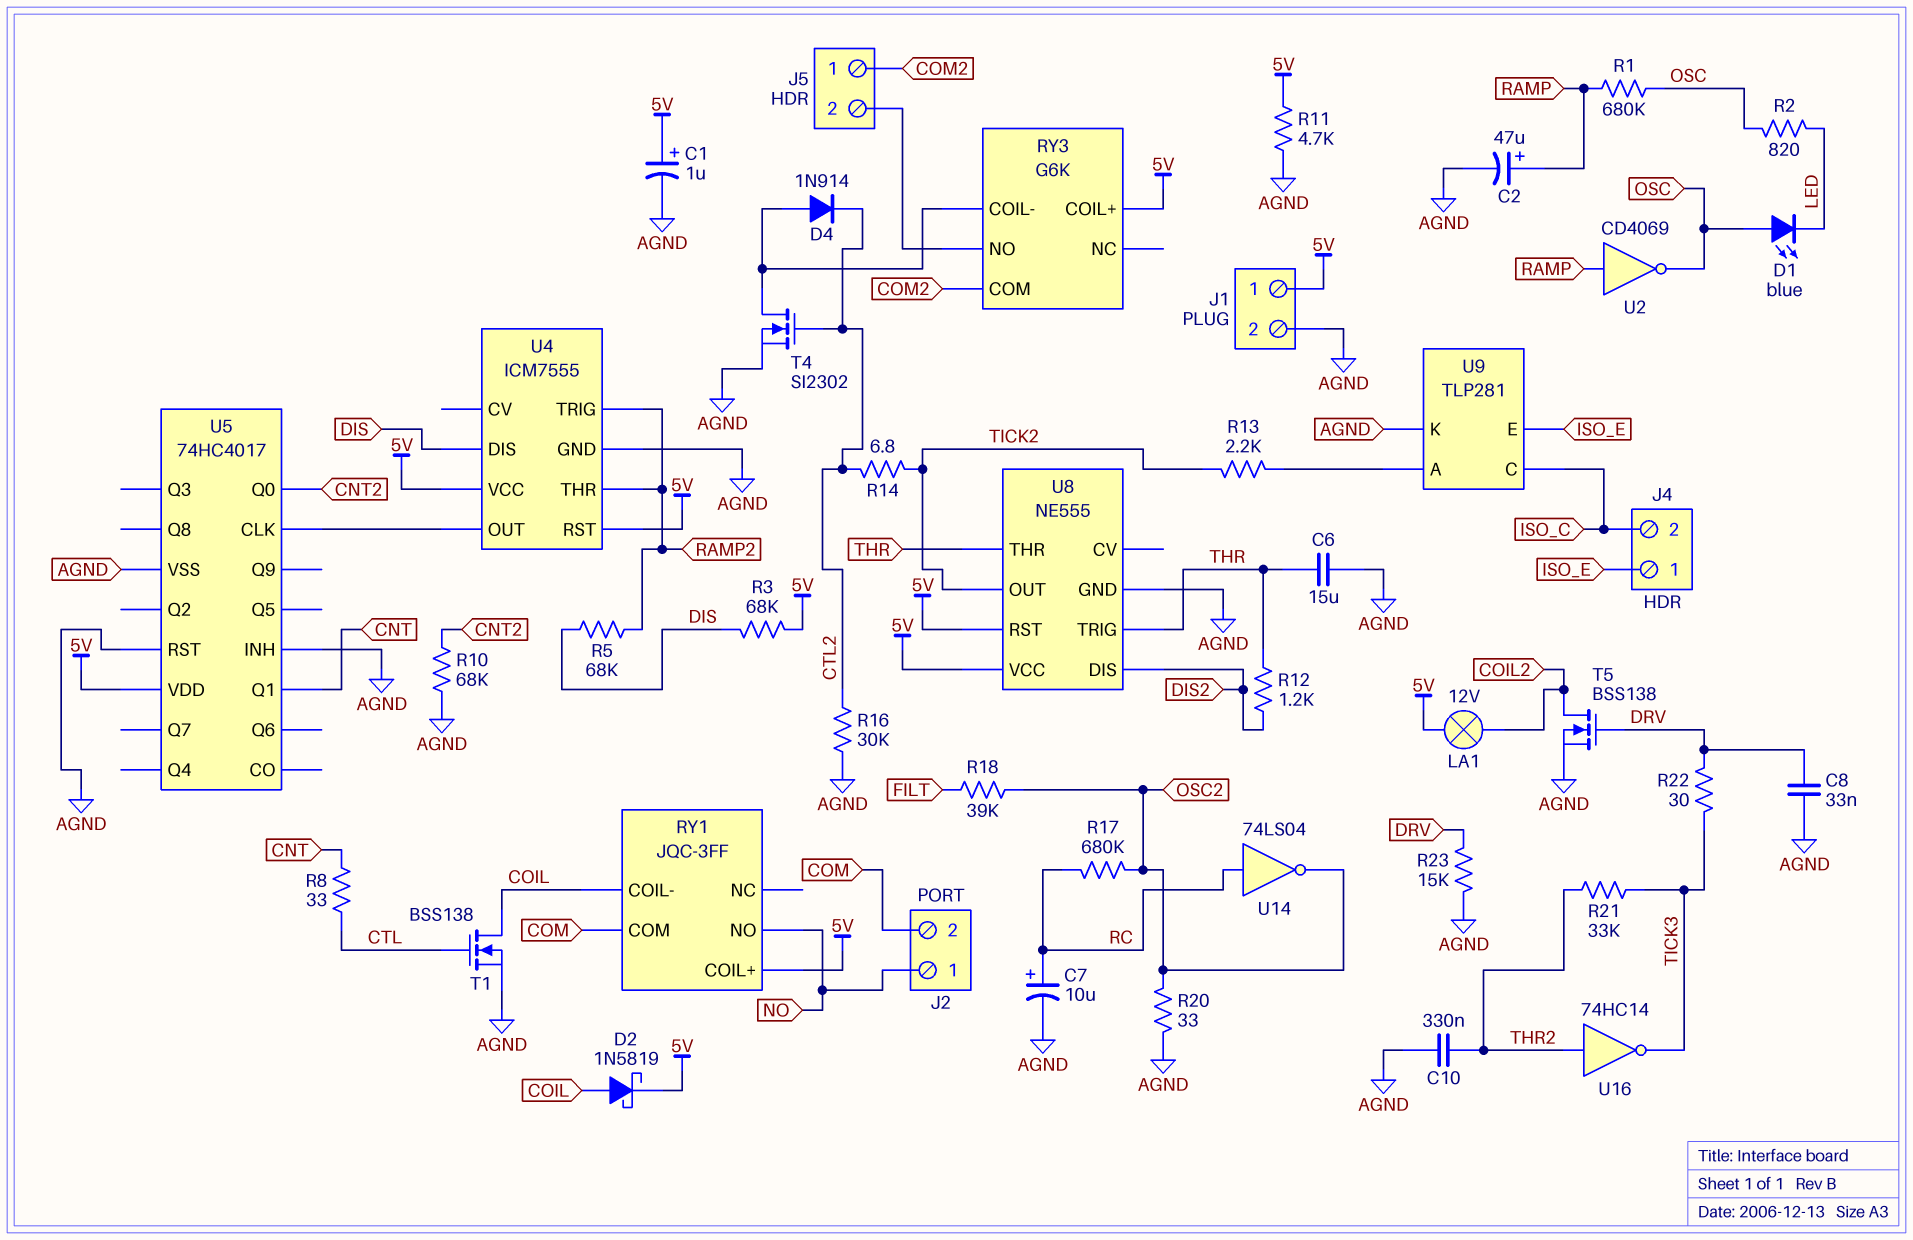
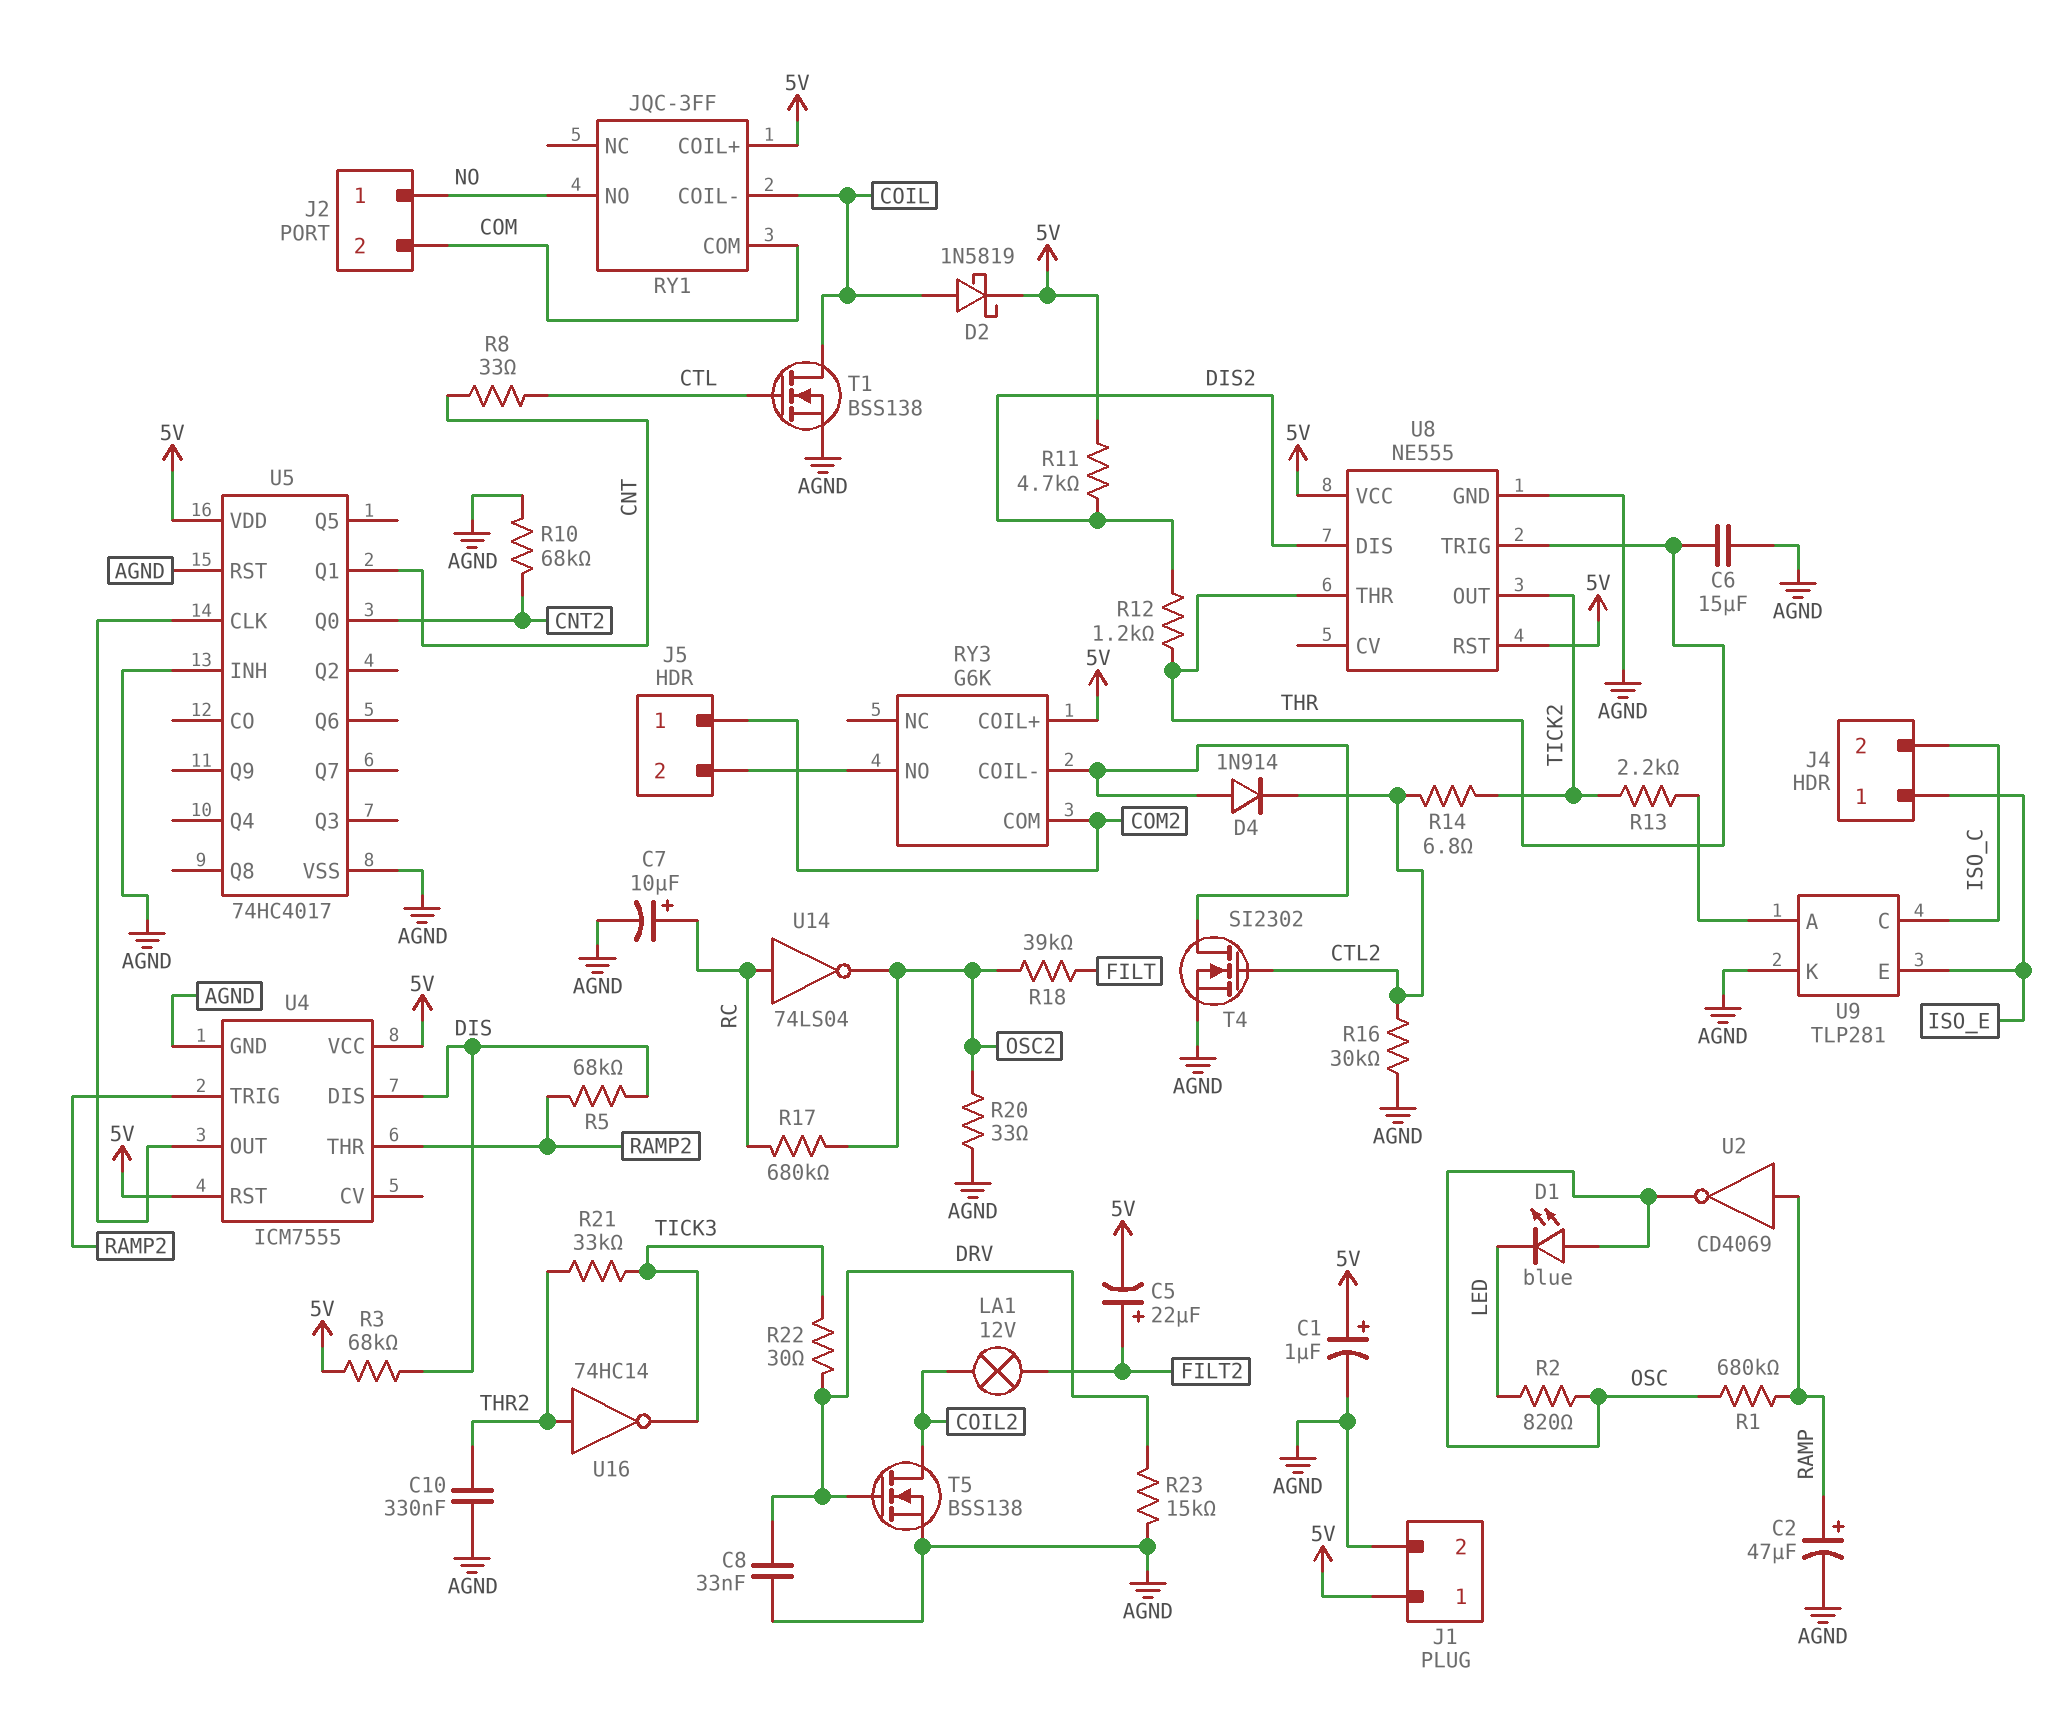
C5: none -> 22uF (plus FILT2, minus 5V)
LA1: lamp 12V (5V, COIL2) -> lamp 12V (COIL2, FILT2)
R11: 4.7k (5V, AGND) -> 4.7k (5V, DIS2)

